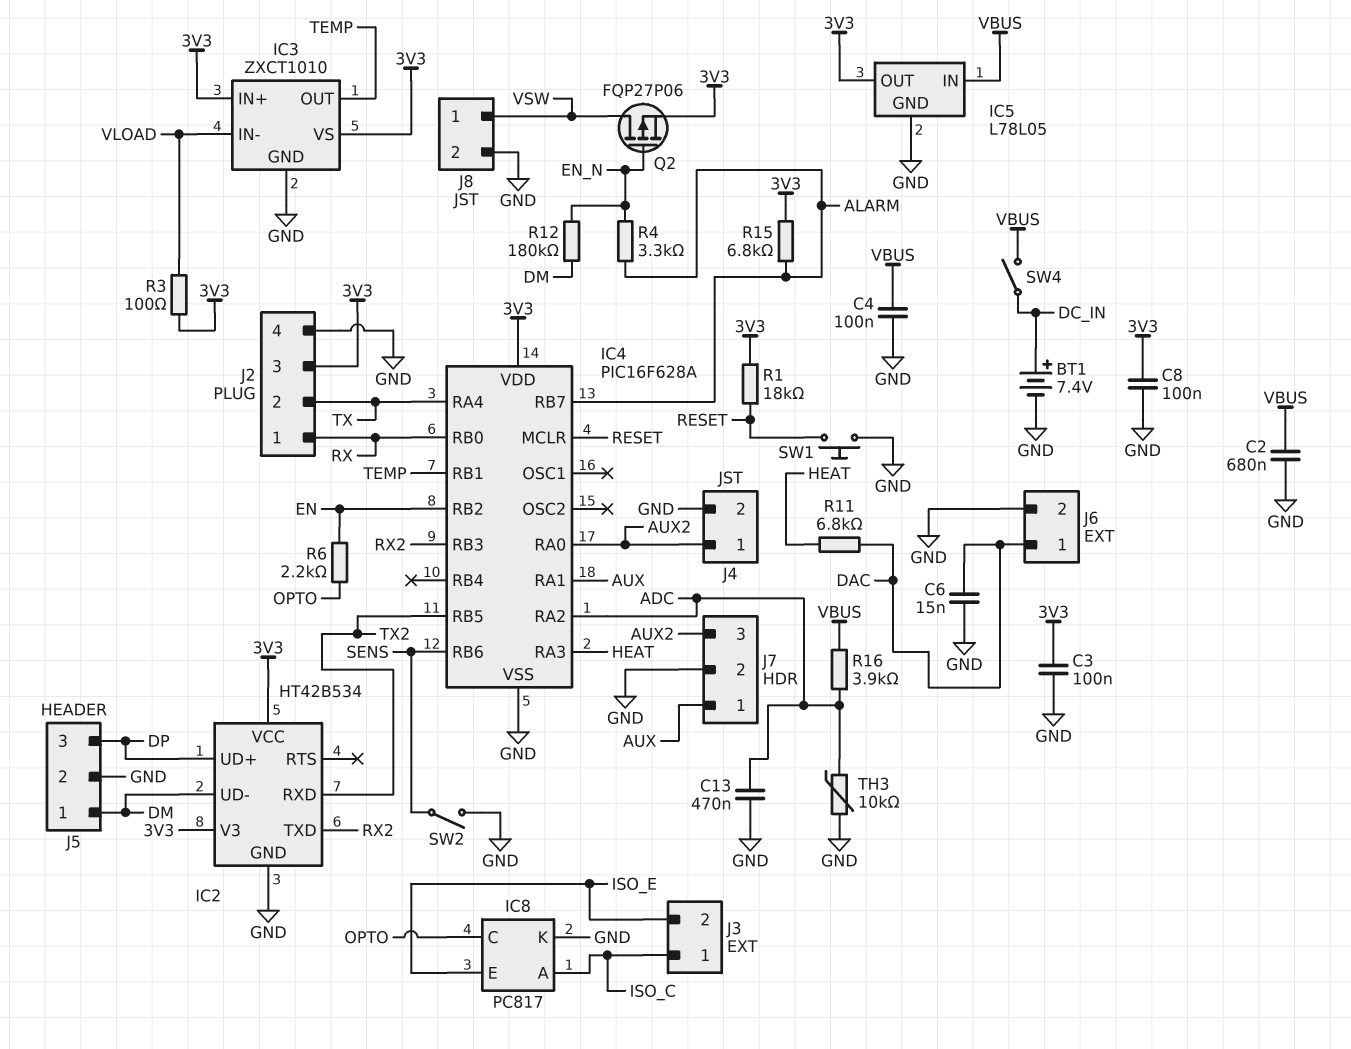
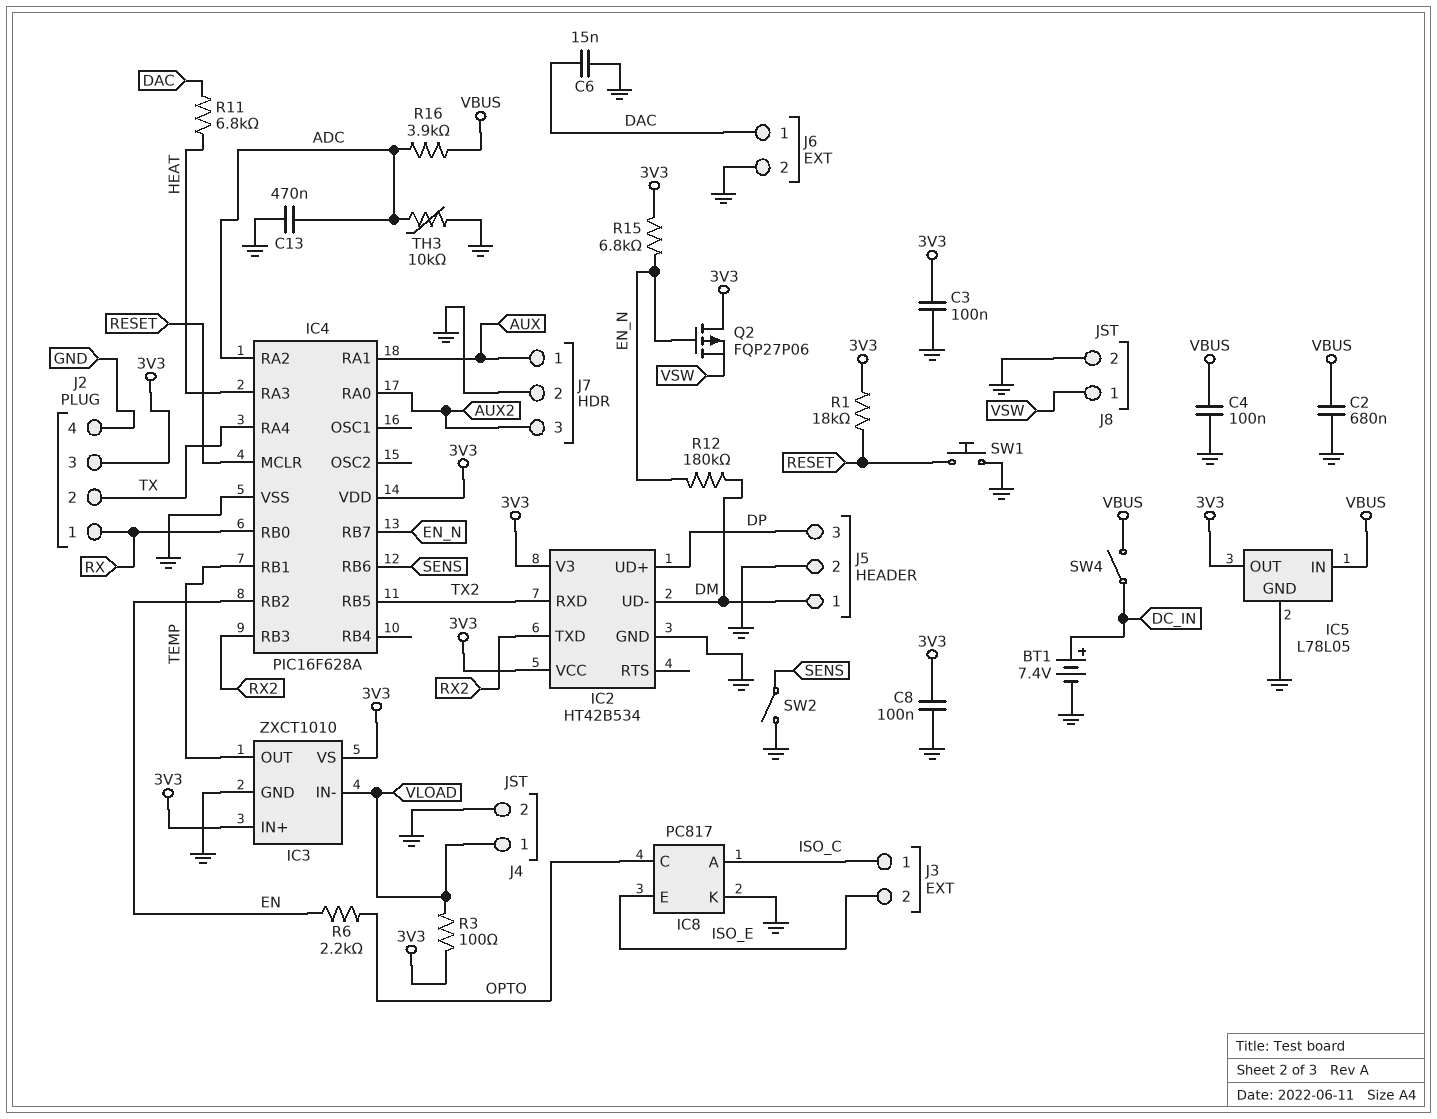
IC4 pin RB7: ALARM -> EN_N
J4 pin 1: AUX2 -> VLOAD
Q2: PMOS FQP27P06 (G EN_N, D VSW, S 3V3) -> PMOS FQP27P06 (G EN_N, D 3V3, S VSW)
R4: 3.3k (ALARM, EN_N) -> none
R15: 6.8k (3V3, ALARM) -> 6.8k (3V3, EN_N)

